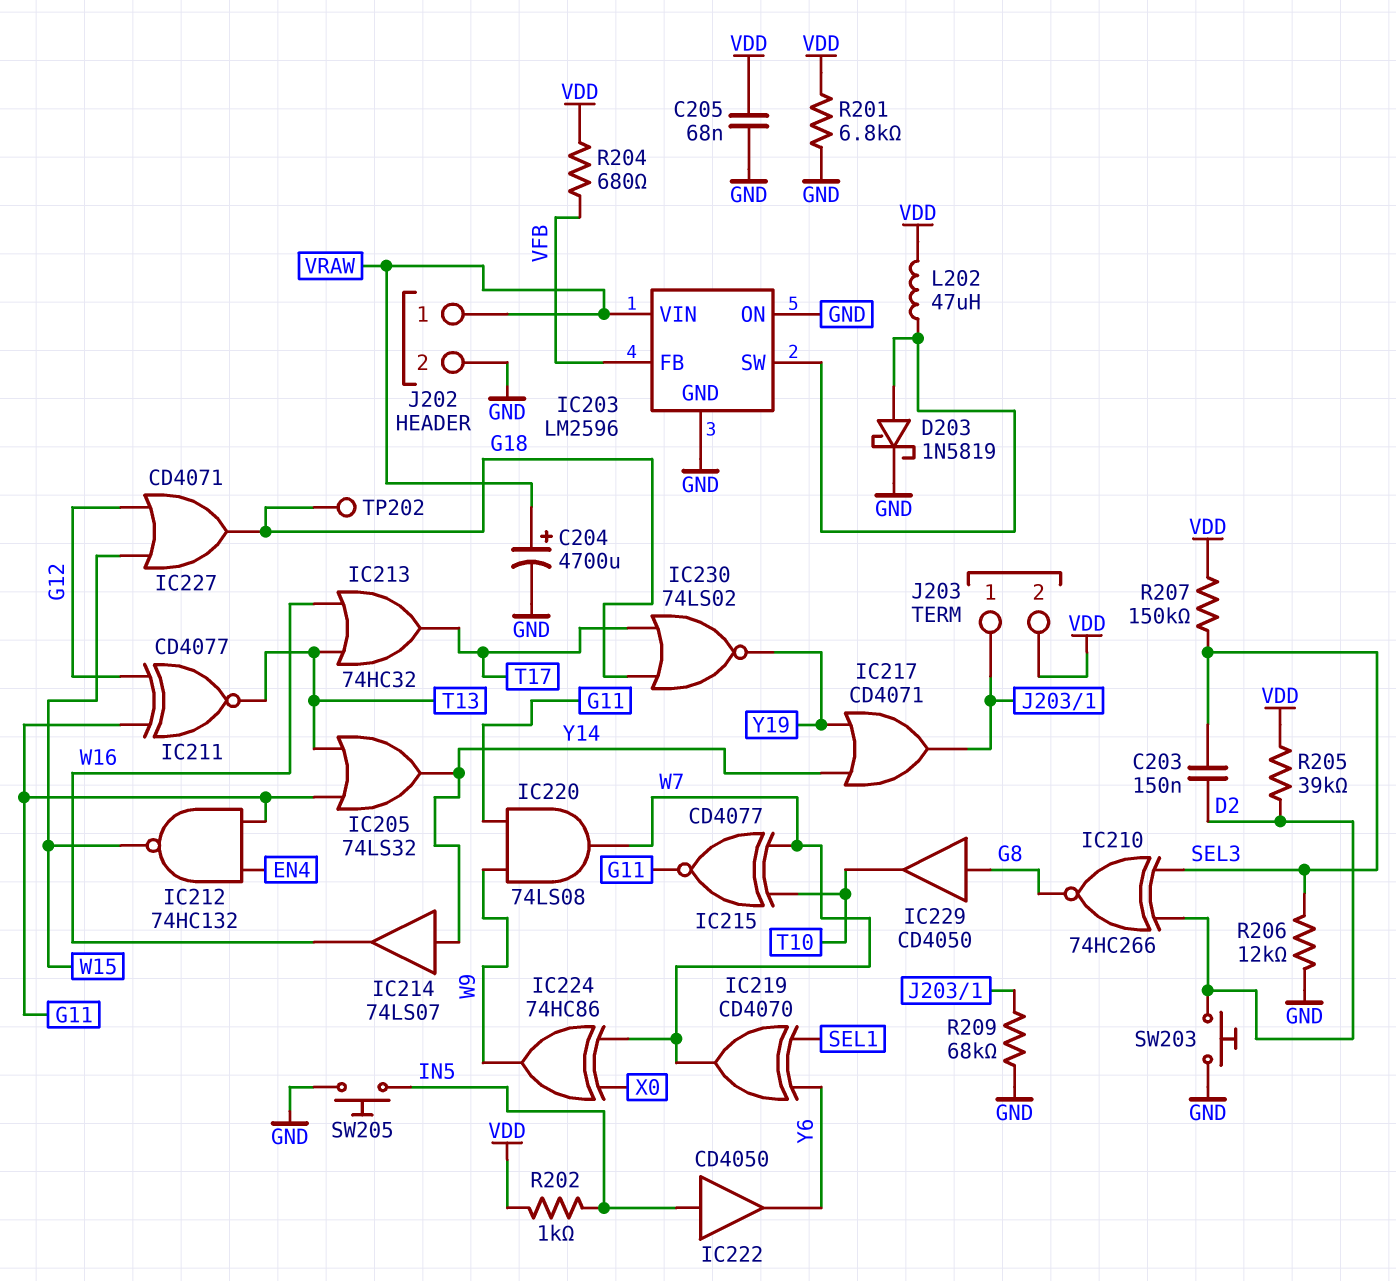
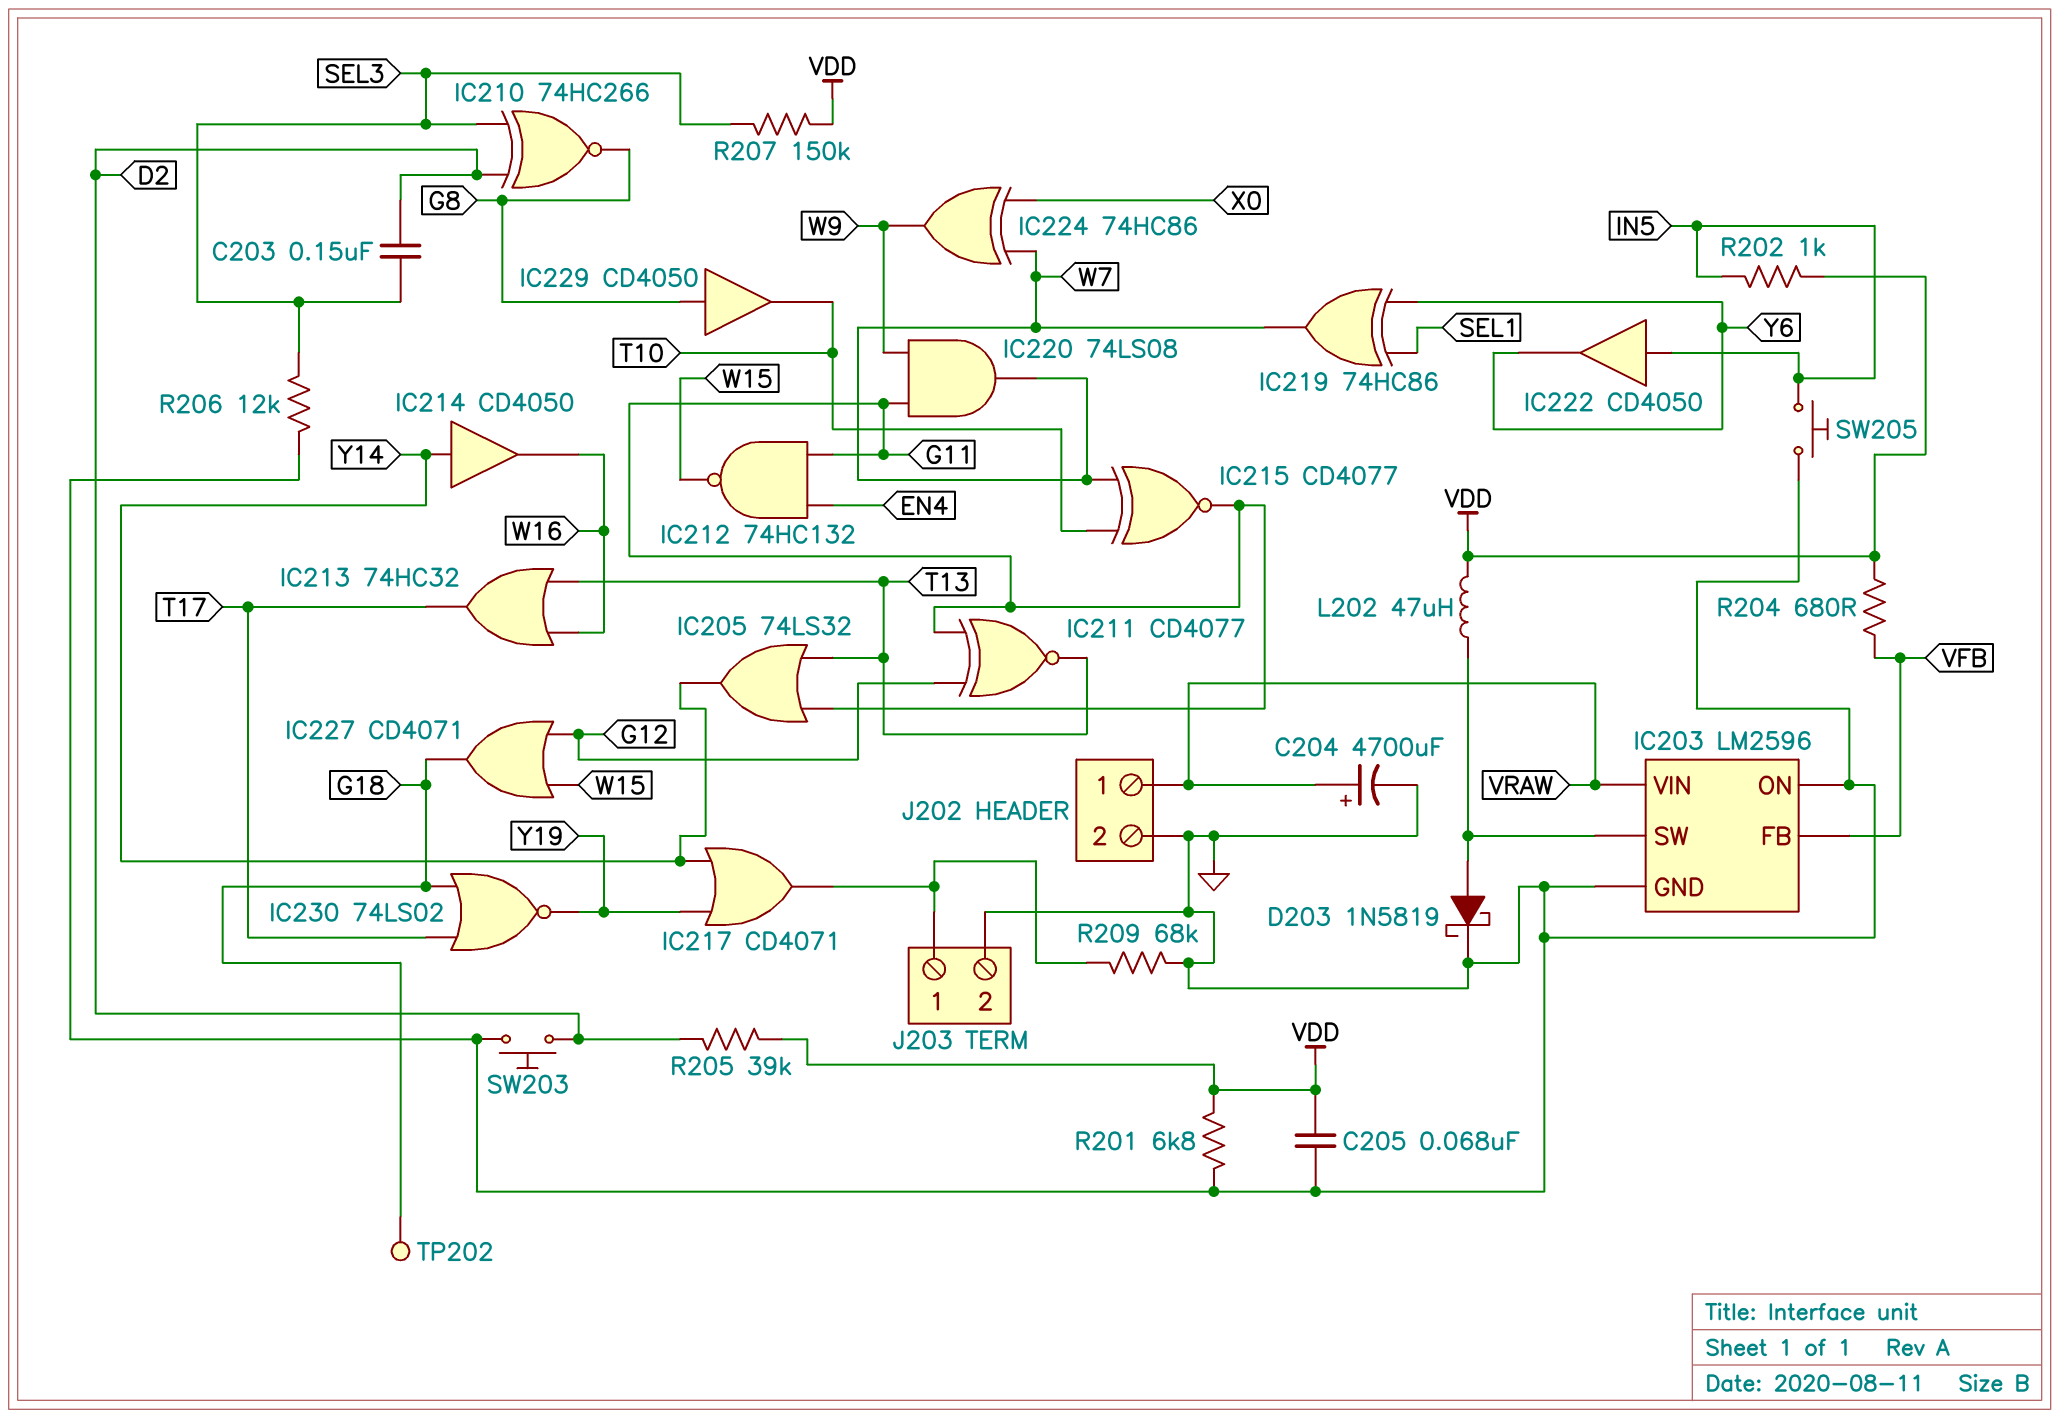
IC214: buffer 74LS07 (in Y14, out W16) -> buffer CD4050 (in Y14, out W16)
IC219: XOR CD4070 (in SEL1, in Y6, out W7) -> XOR 74HC86 (in SEL1, in Y6, out W7)
J203 pin 2: VDD -> GND

